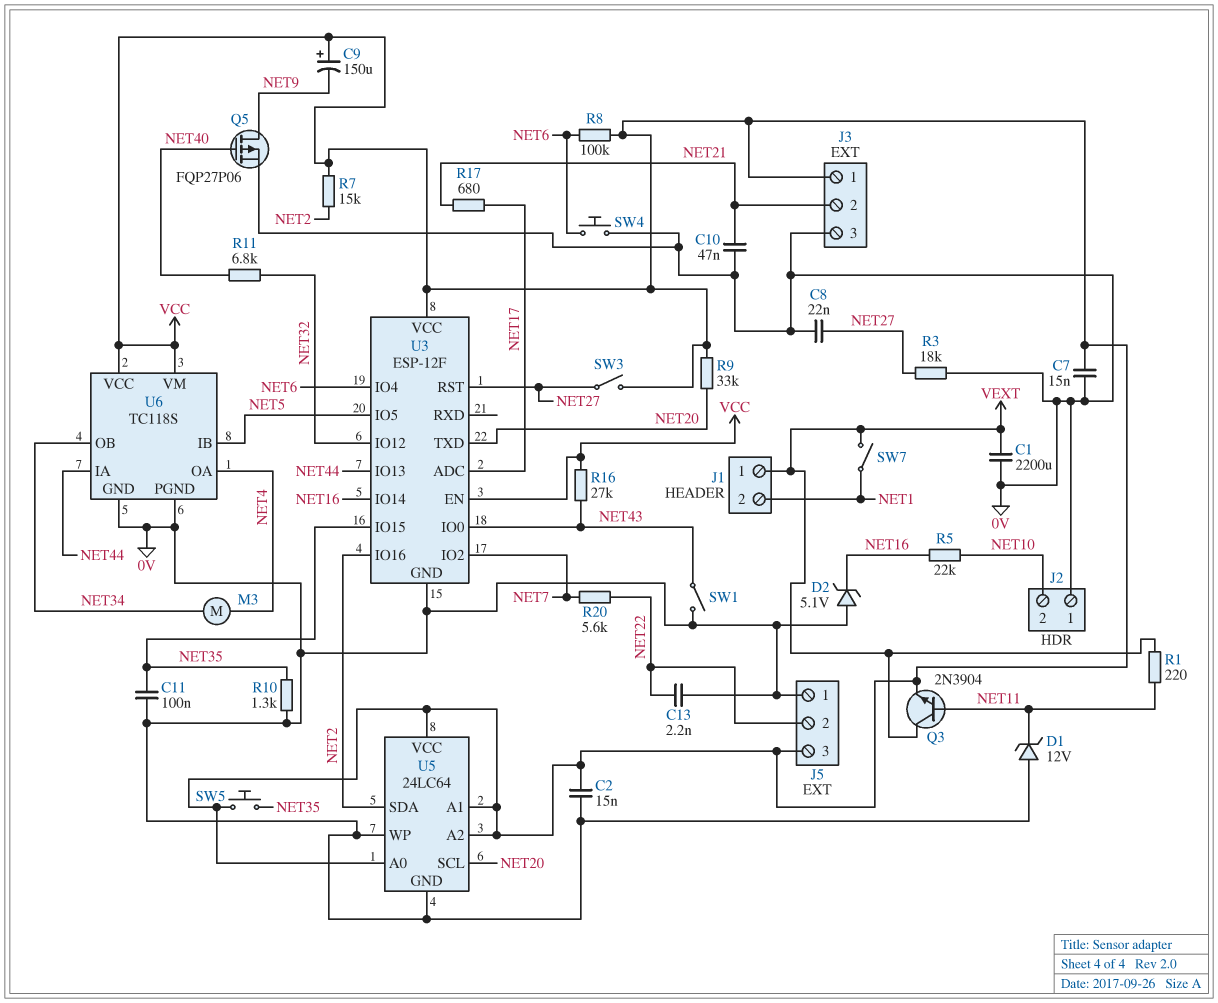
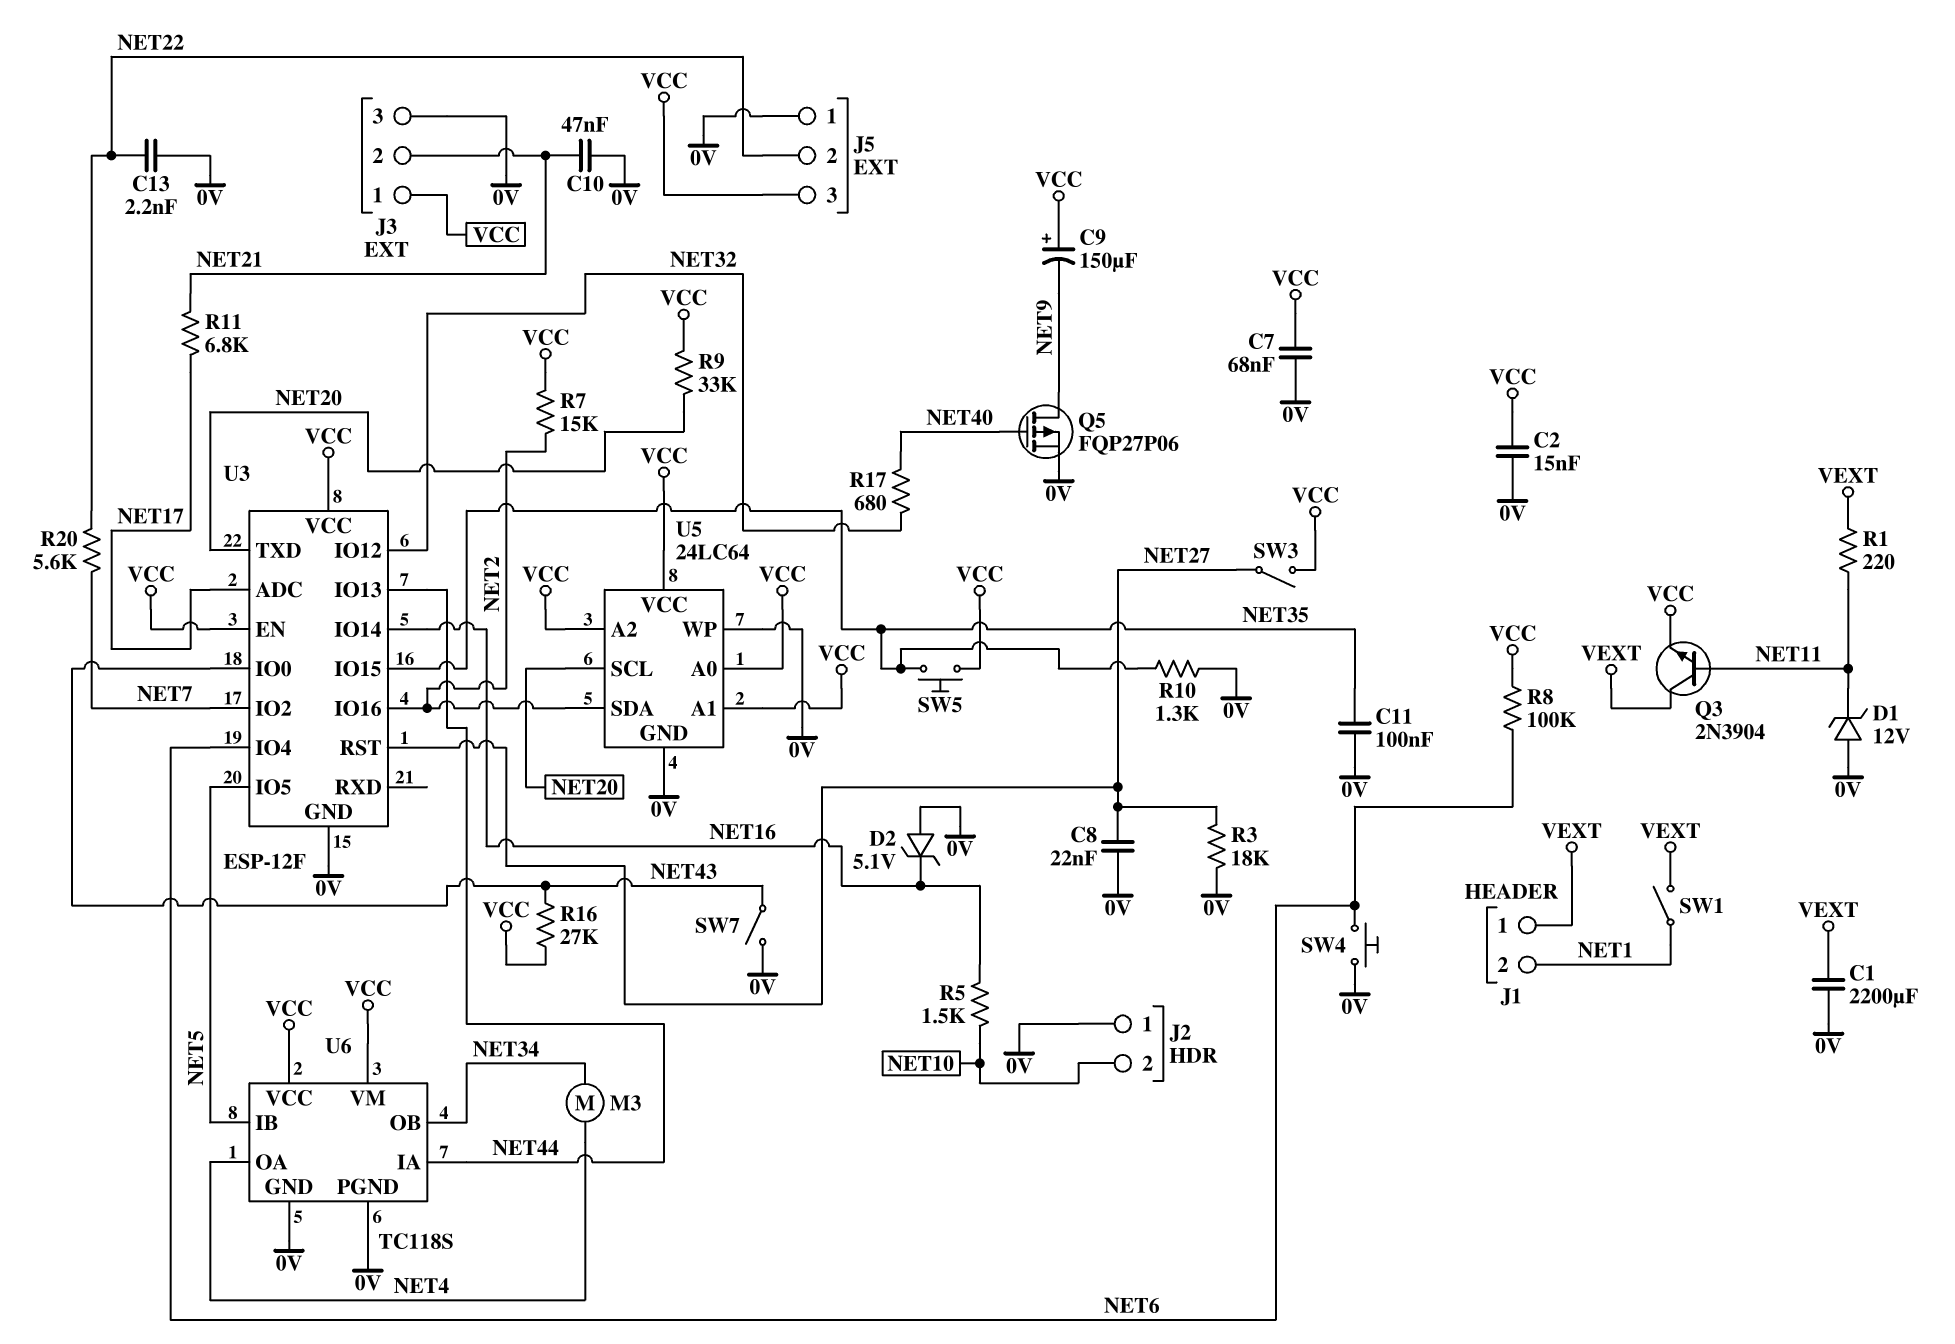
C7: 15nF (0V, VCC) -> 68nF (0V, VCC)
R5: 22k (NET10, NET16) -> 1.5k (NET10, NET16)
R11: 6.8k (NET32, NET40) -> 6.8k (NET17, NET21)
R17: 680 (NET17, NET21) -> 680 (NET32, NET40)
SW1: switch (0V, NET43) -> switch (NET1, VEXT)
SW7: switch (NET1, VEXT) -> switch (0V, NET43)

